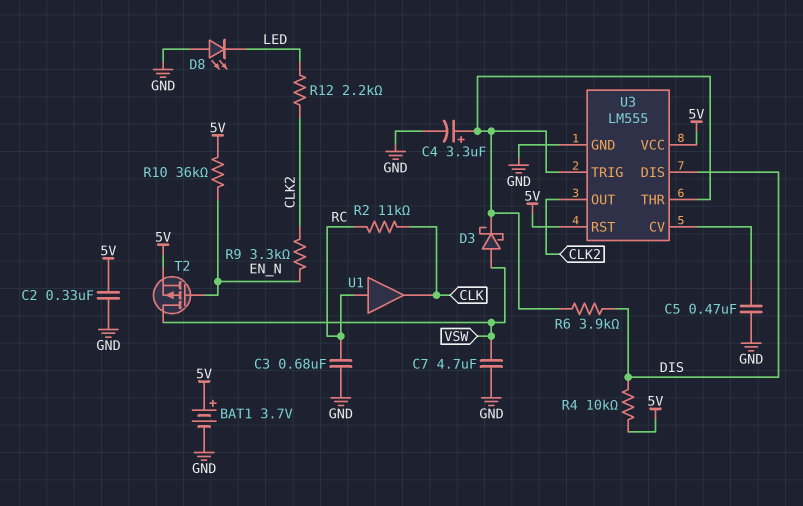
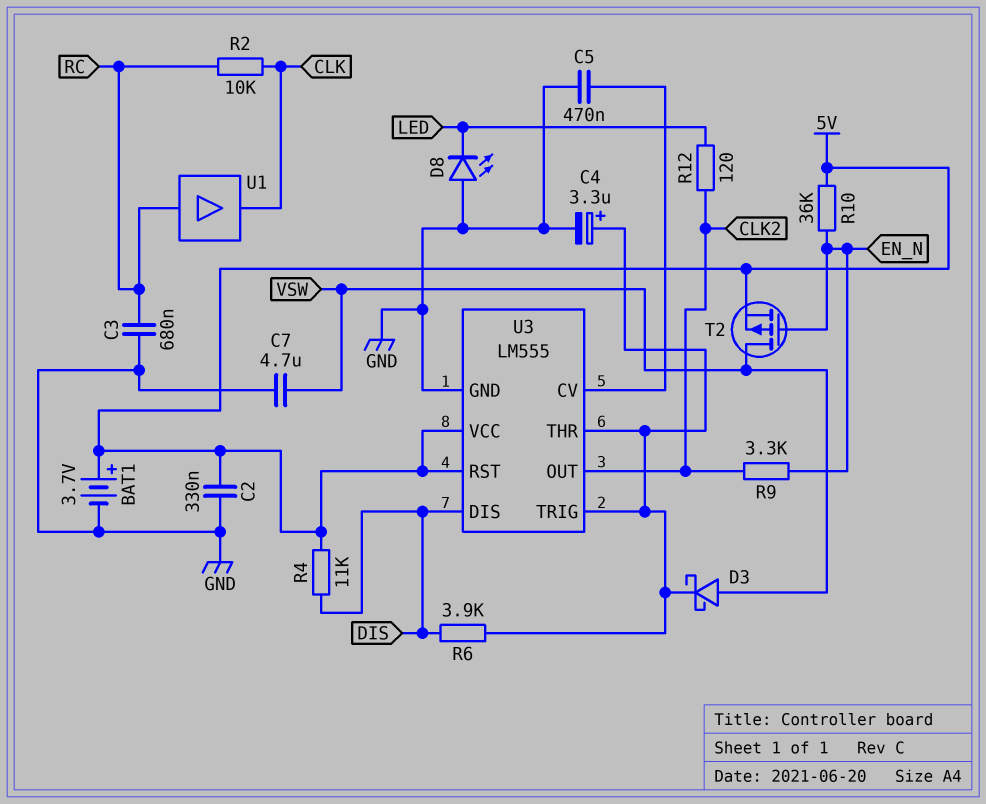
R2: 11k (CLK, RC) -> 10k (CLK, RC)
R4: 10k (5V, DIS) -> 11k (5V, DIS)
R12: 2.2k (CLK2, LED) -> 120 (CLK2, LED)

